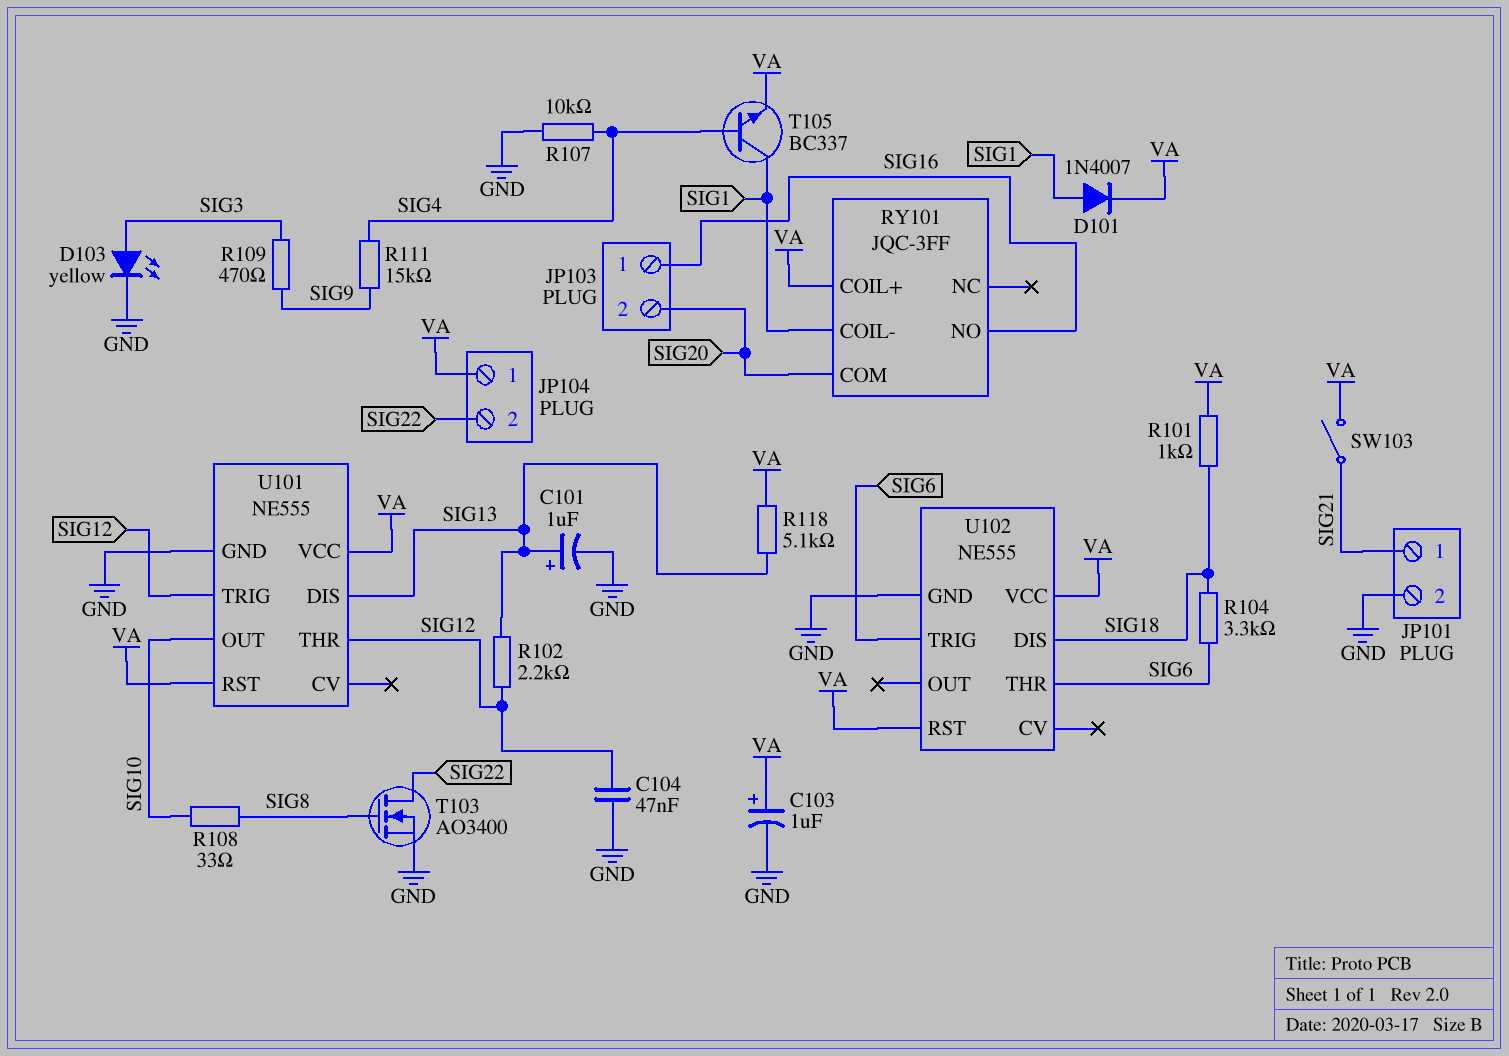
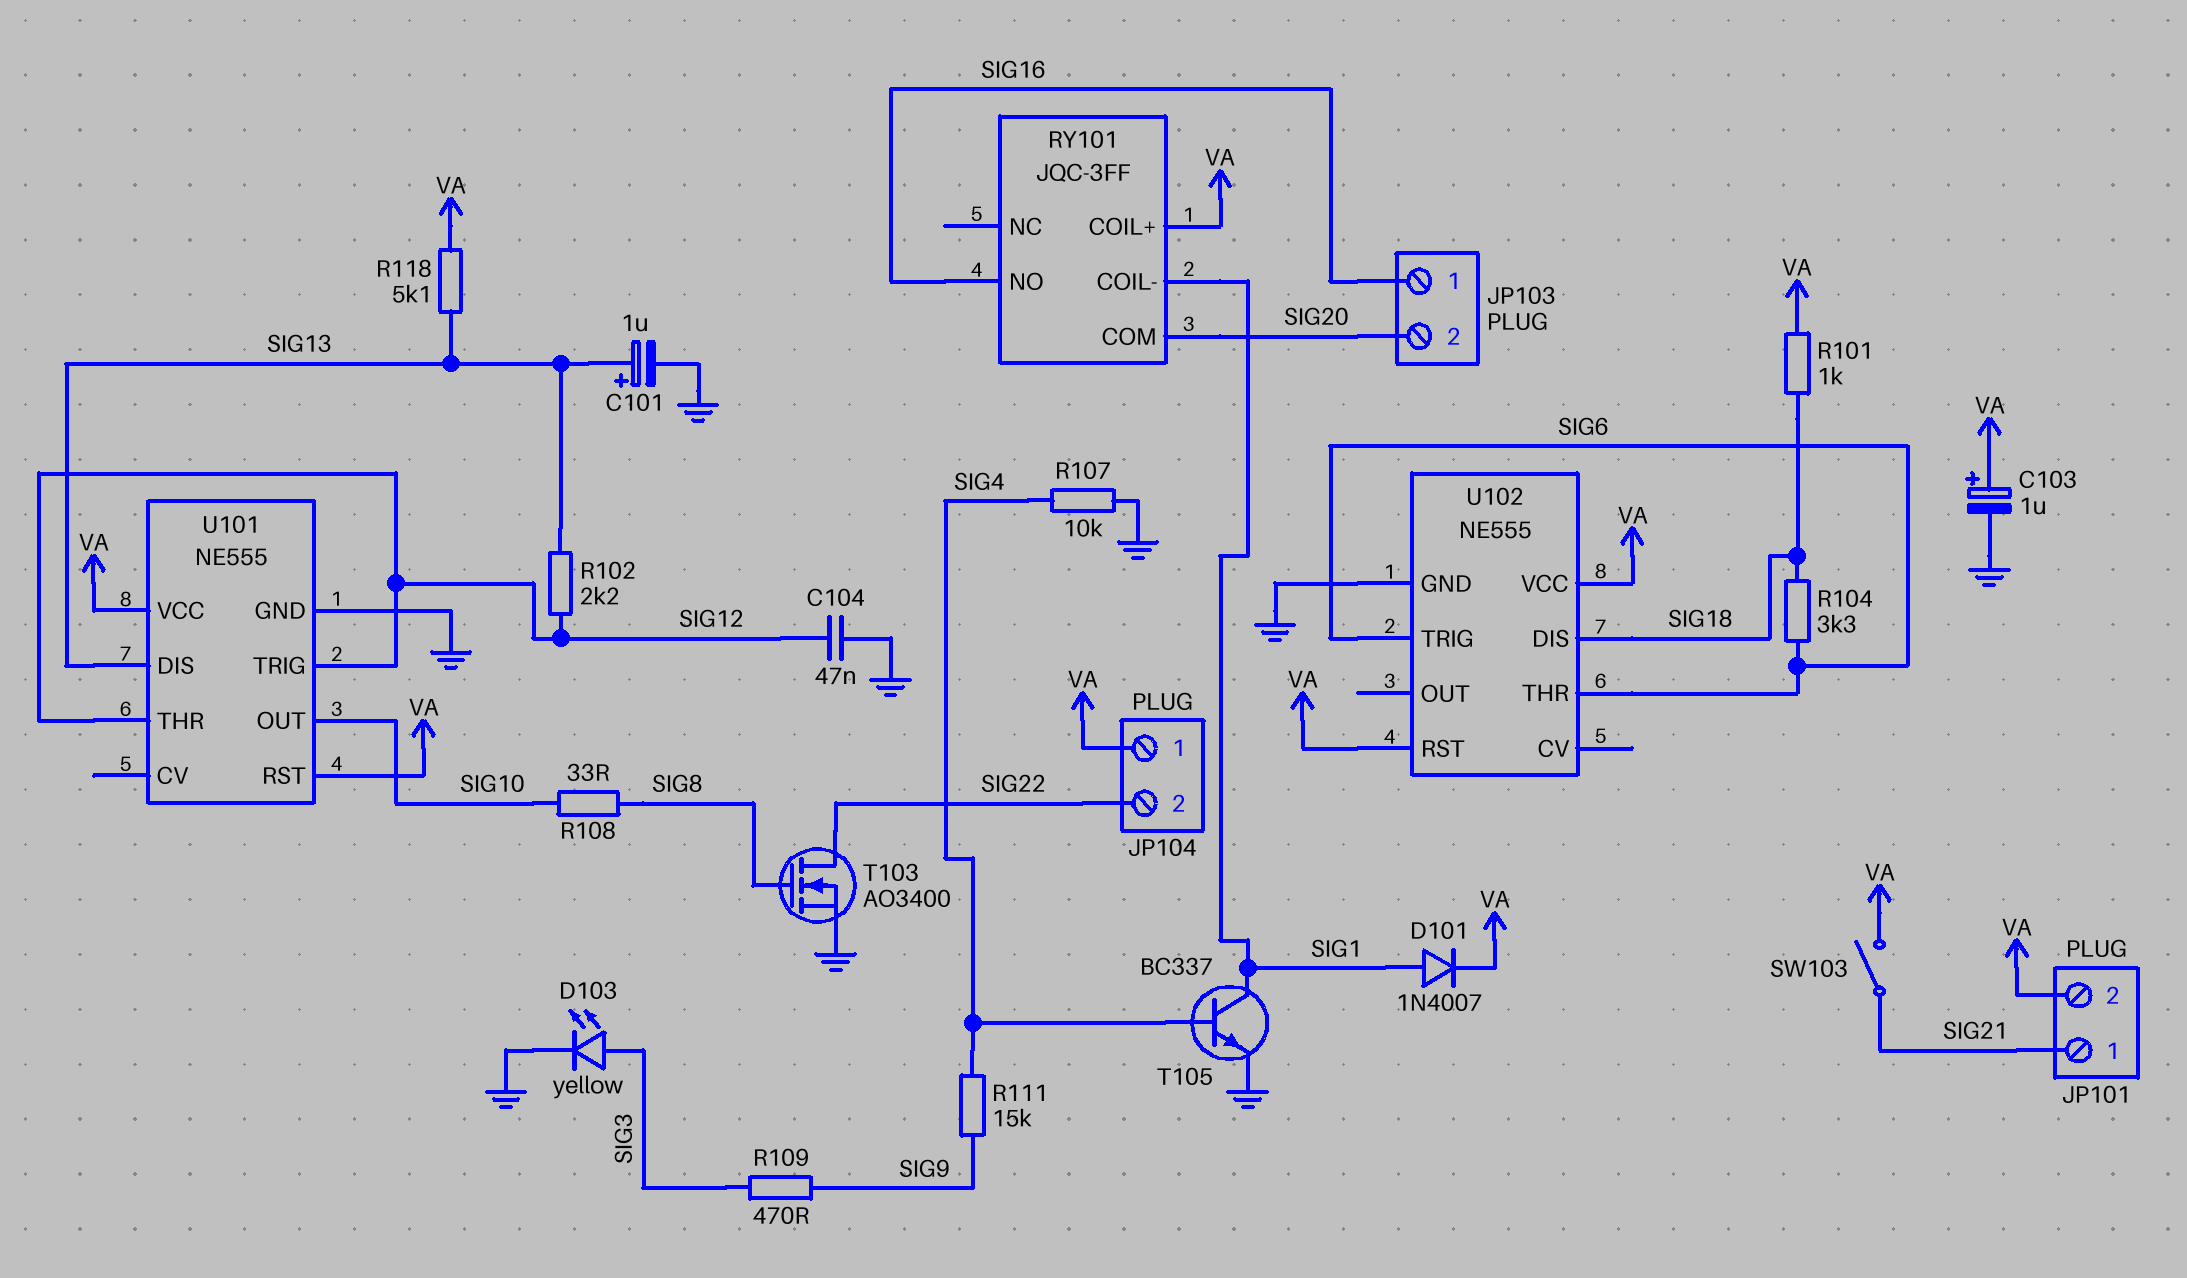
JP101 pin 2: GND -> VA
T105: NPN BC337 (B SIG4, C SIG1, E VA) -> NPN BC337 (B SIG4, C SIG1, E GND)

